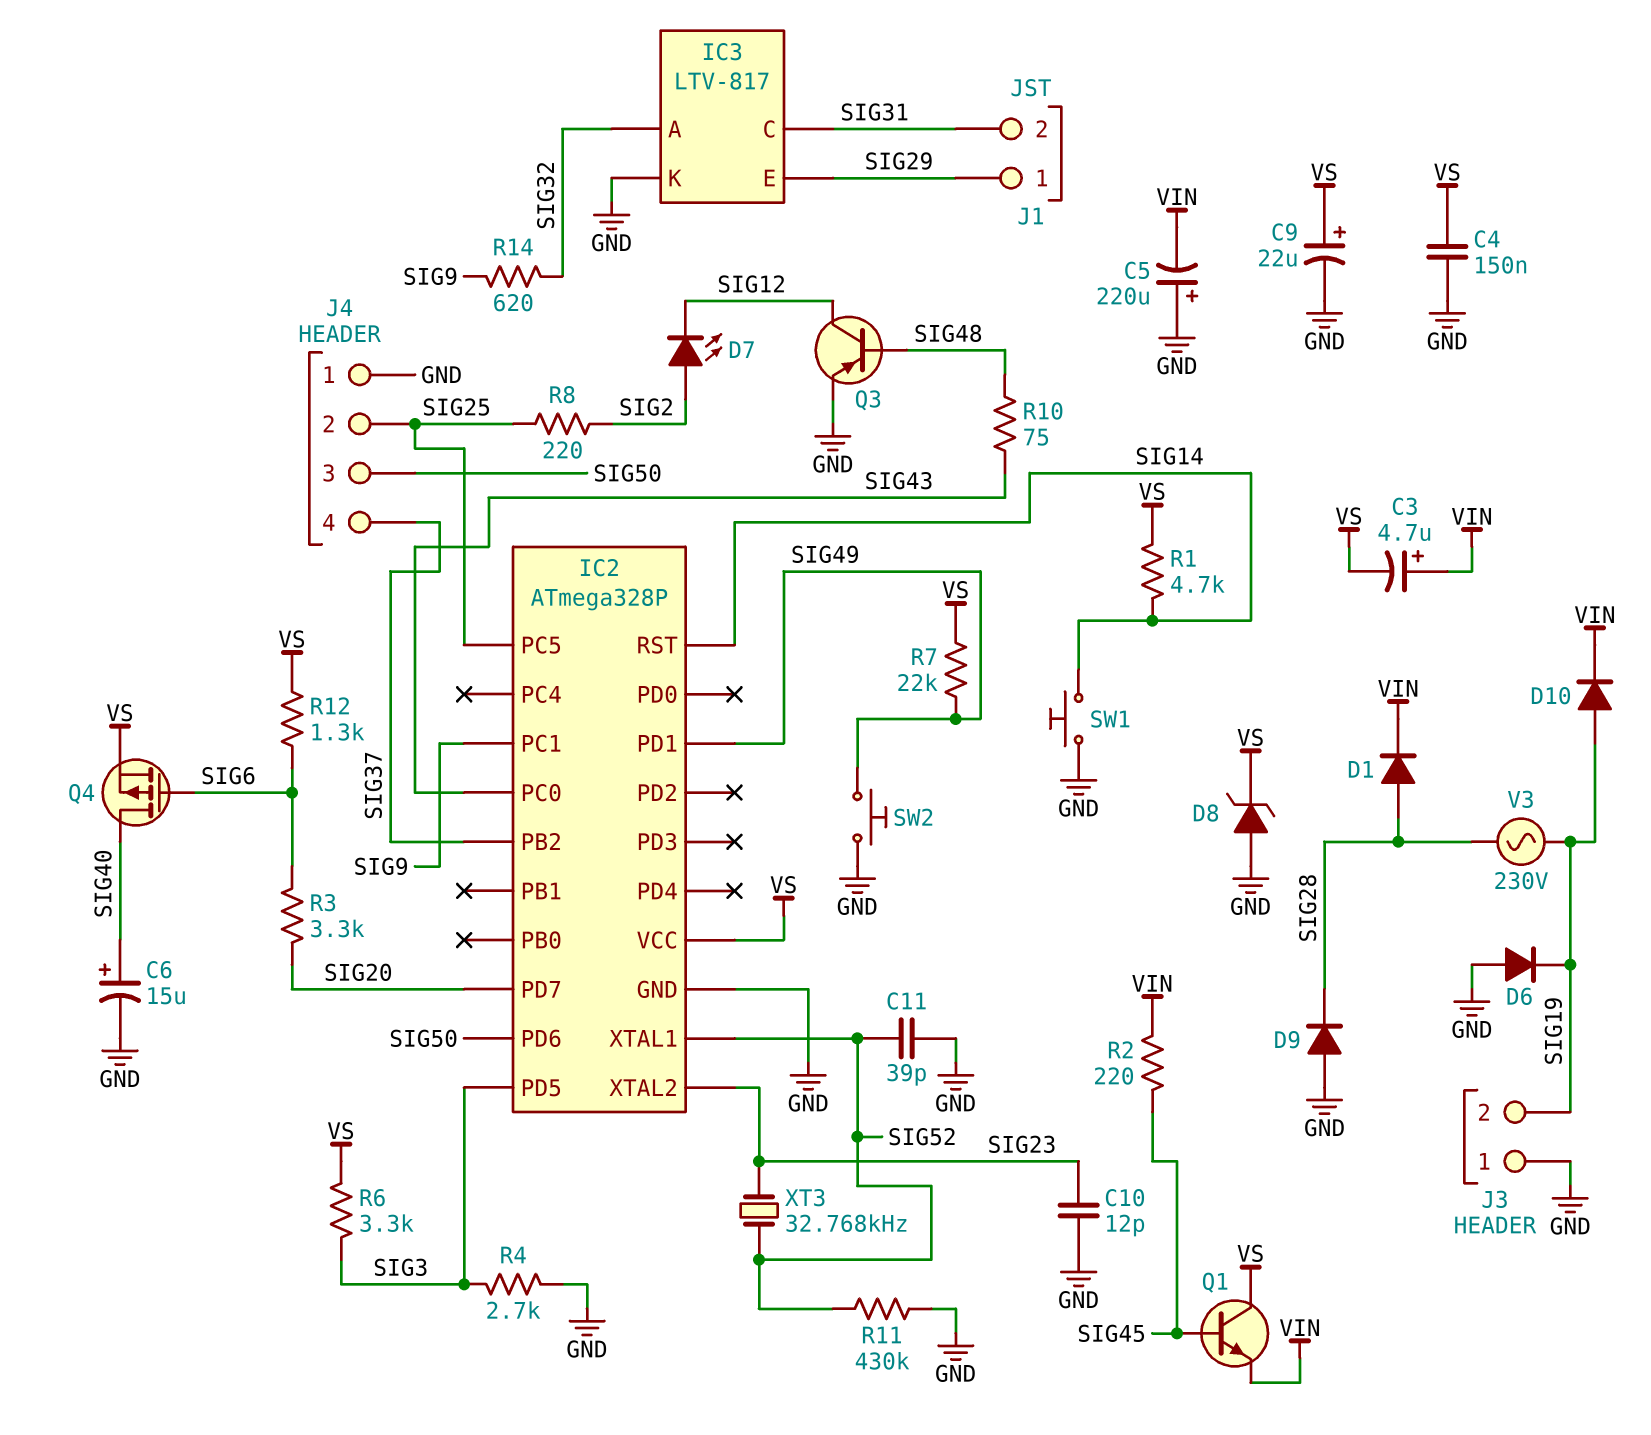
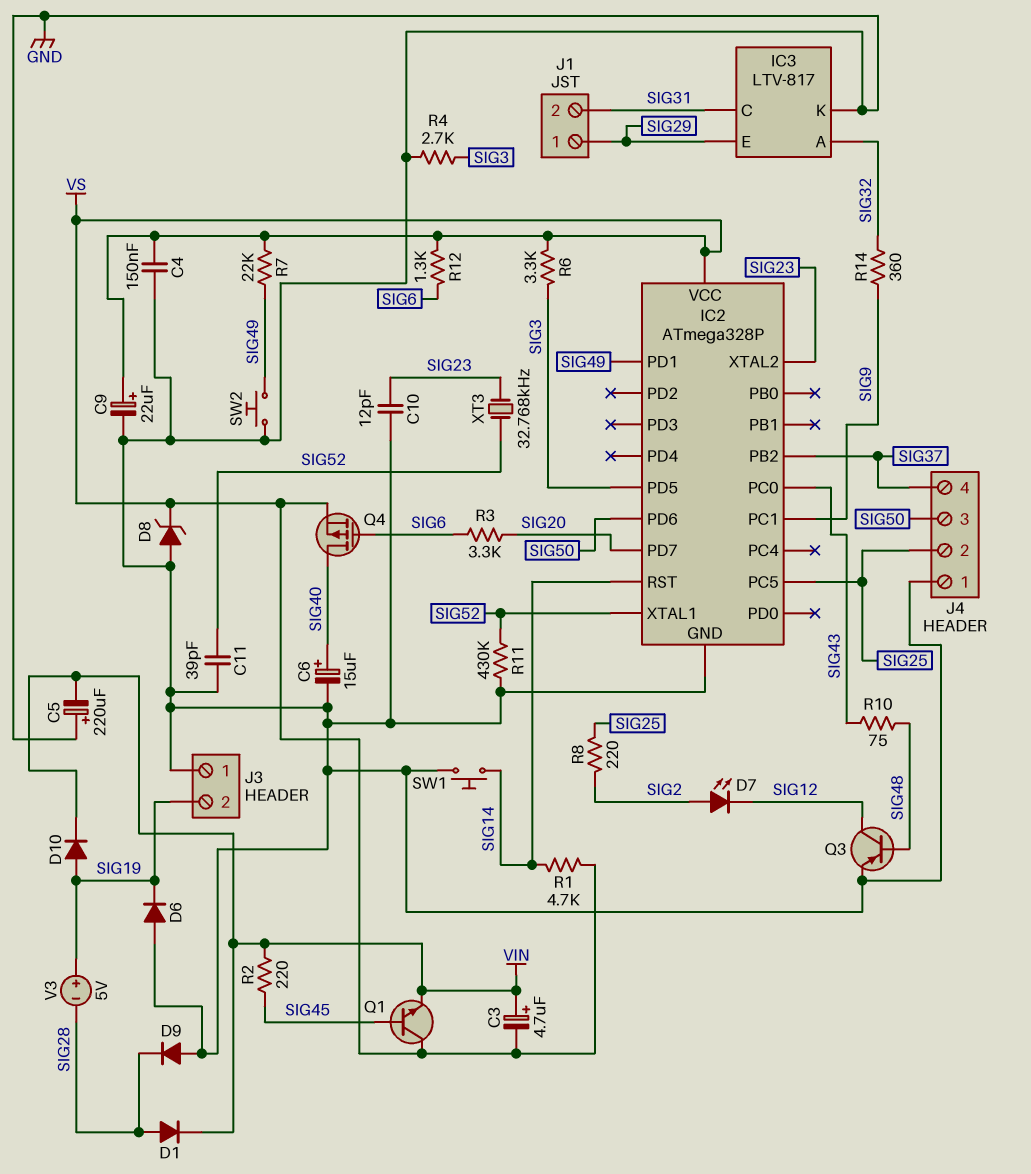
R14: 620 (SIG9, SIG32) -> 360 (SIG9, SIG32)
V3: AC 230V (SIG19, SIG28) -> 5V (plus SIG19, minus SIG28)

